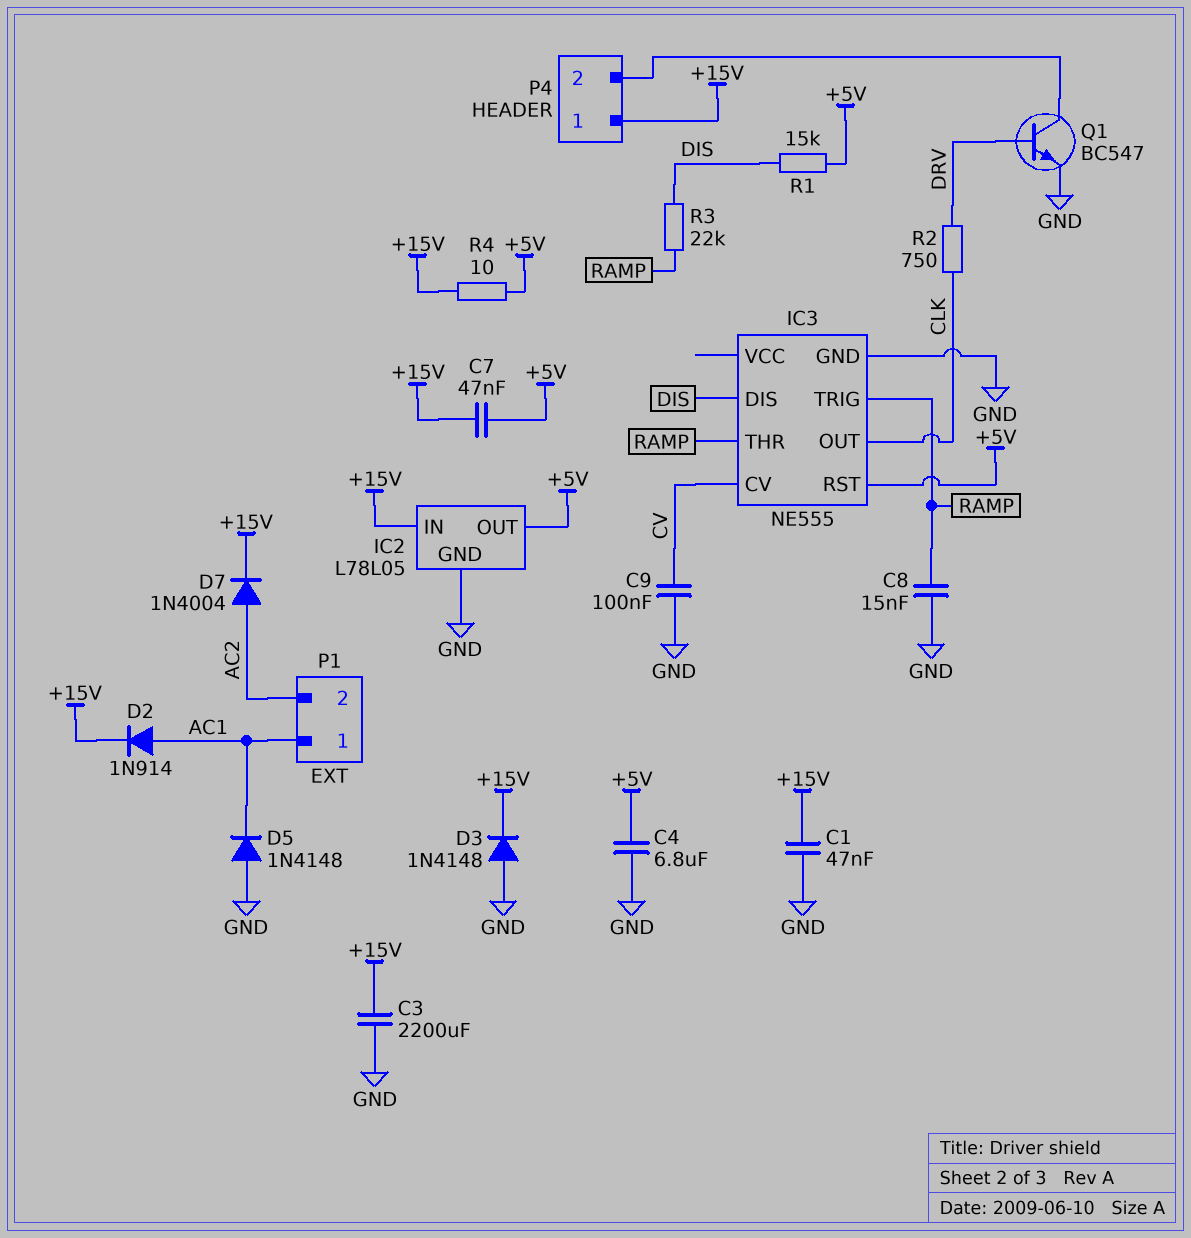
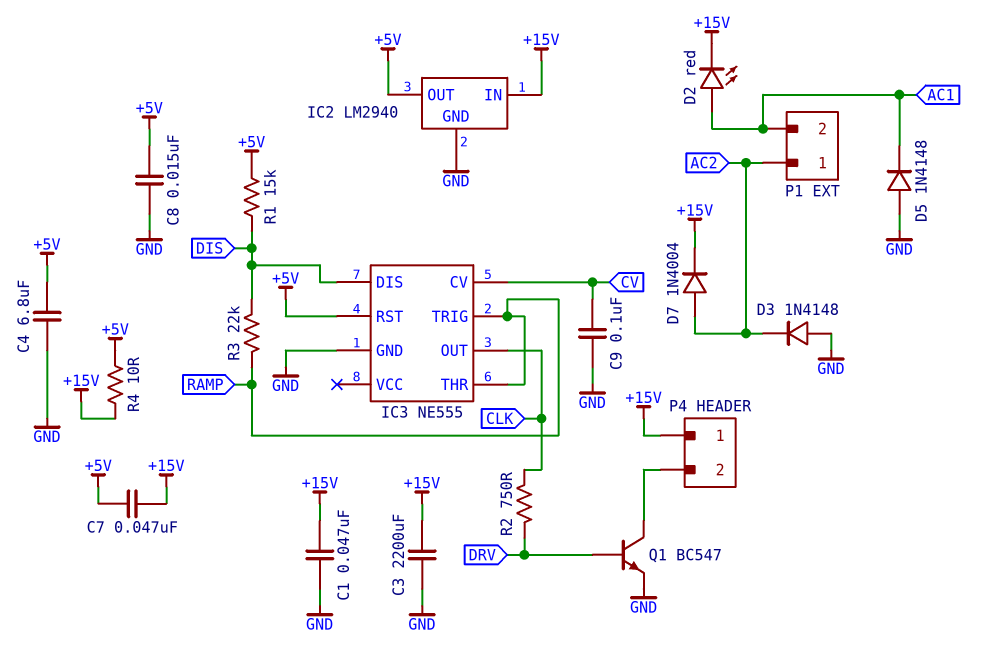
C8: 15nF (GND, RAMP) -> 15nF (+5V, GND)
D2: diode 1N914 (A AC1, K +15V) -> LED red (A AC1, K +15V)
D3: diode 1N4148 (A GND, K +15V) -> diode 1N4148 (A GND, K AC2)
IC2: L78L05 -> LM2940
P1 pin 1: AC1 -> AC2
P1 pin 2: AC2 -> AC1

